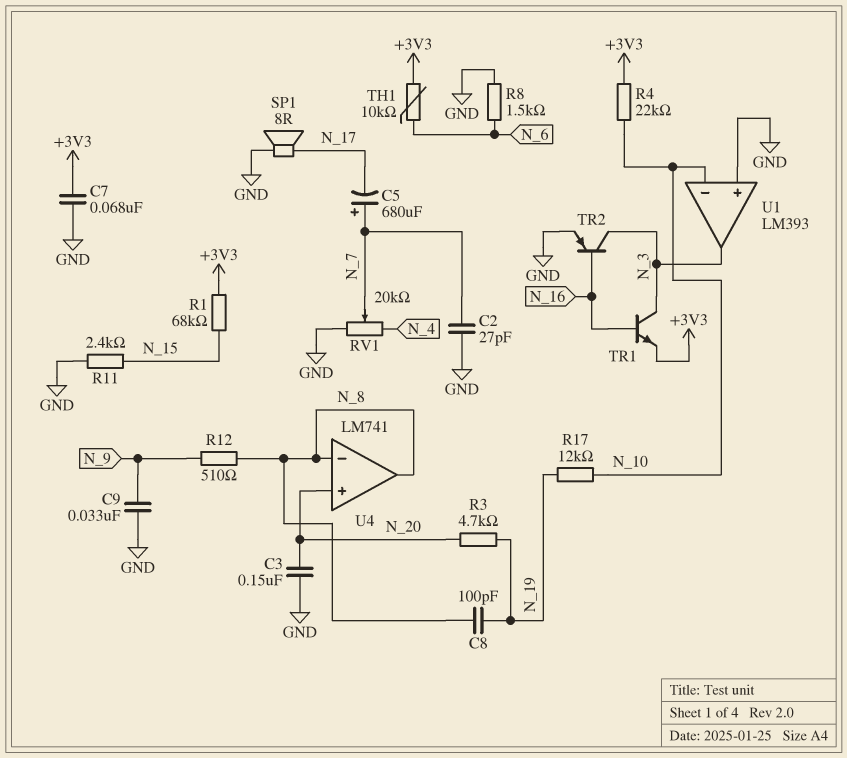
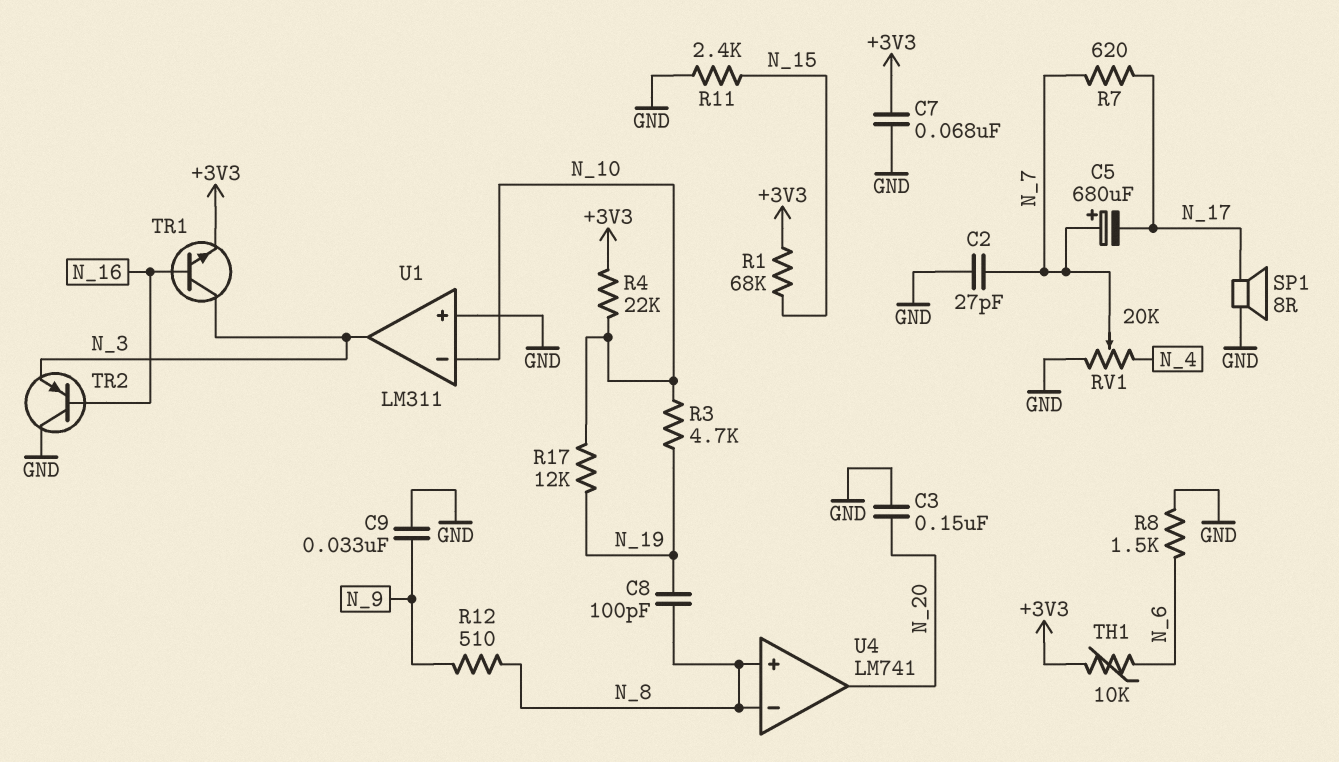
R3: 4.7k (N_19, N_20) -> 4.7k (N_10, N_19)
R7: none -> 620 (N_7, N_17)
TR2: PNP (B N_16, C N_3, E GND) -> PNP (B N_16, C GND, E N_3)
U1: LM393 -> LM311
U4 pin in+: N_20 -> N_8
U4 pin out: N_8 -> N_20

